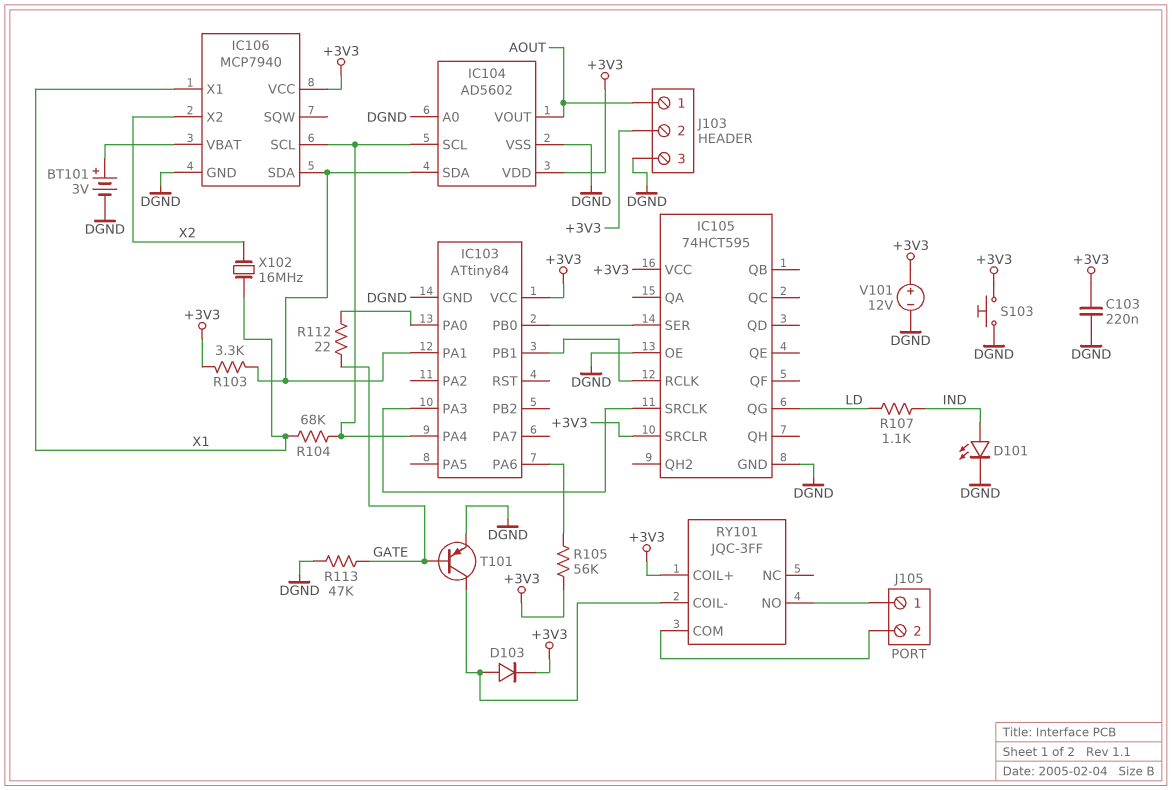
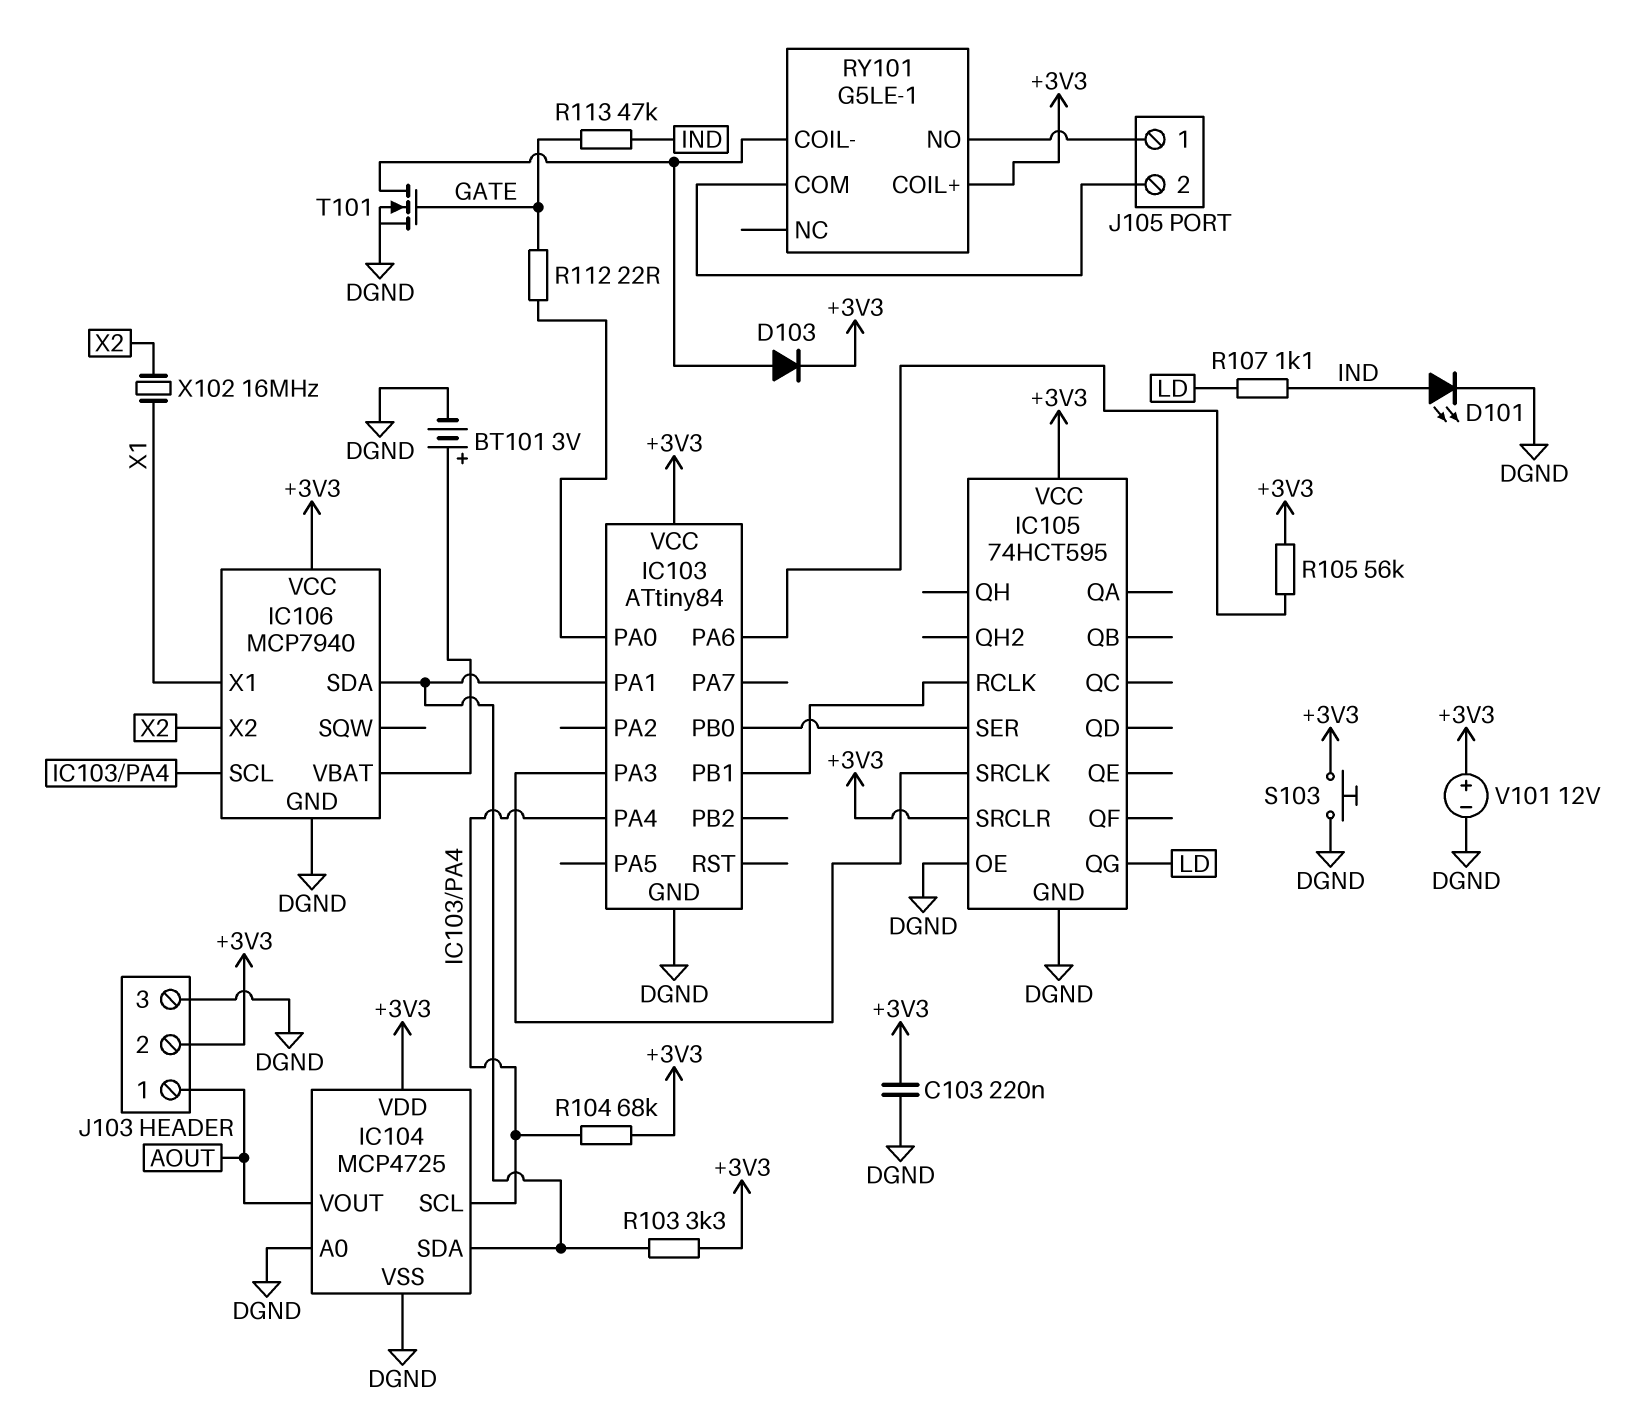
IC104: AD5602 -> MCP4725
R104: 68k (IC103/PA4, X1) -> 68k (+3V3, IC103/PA4)
R113: 47k (DGND, GATE) -> 47k (GATE, IND)
RY101: JQC-3FF -> G5LE-1
T101: PNP (B GATE, C RY101/COIL-, E DGND) -> NMOS (G GATE, D RY101/COIL-, S DGND)

